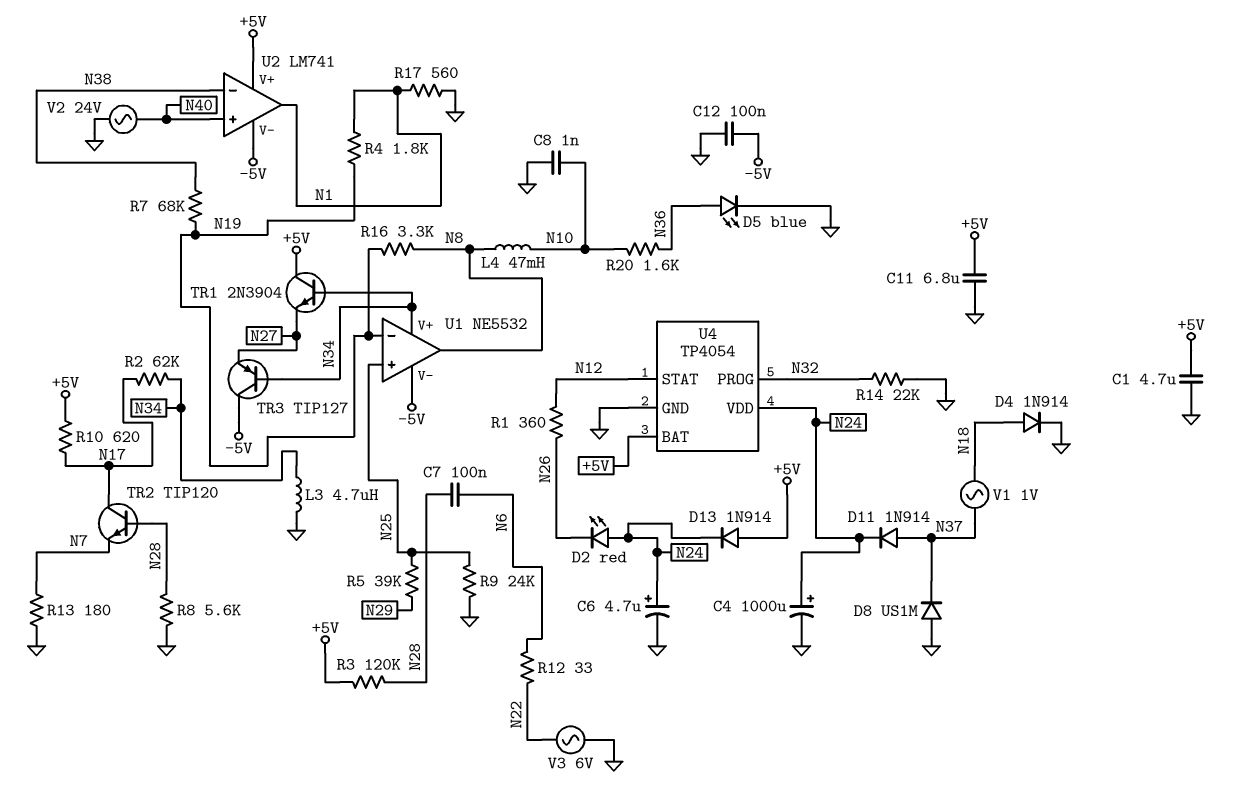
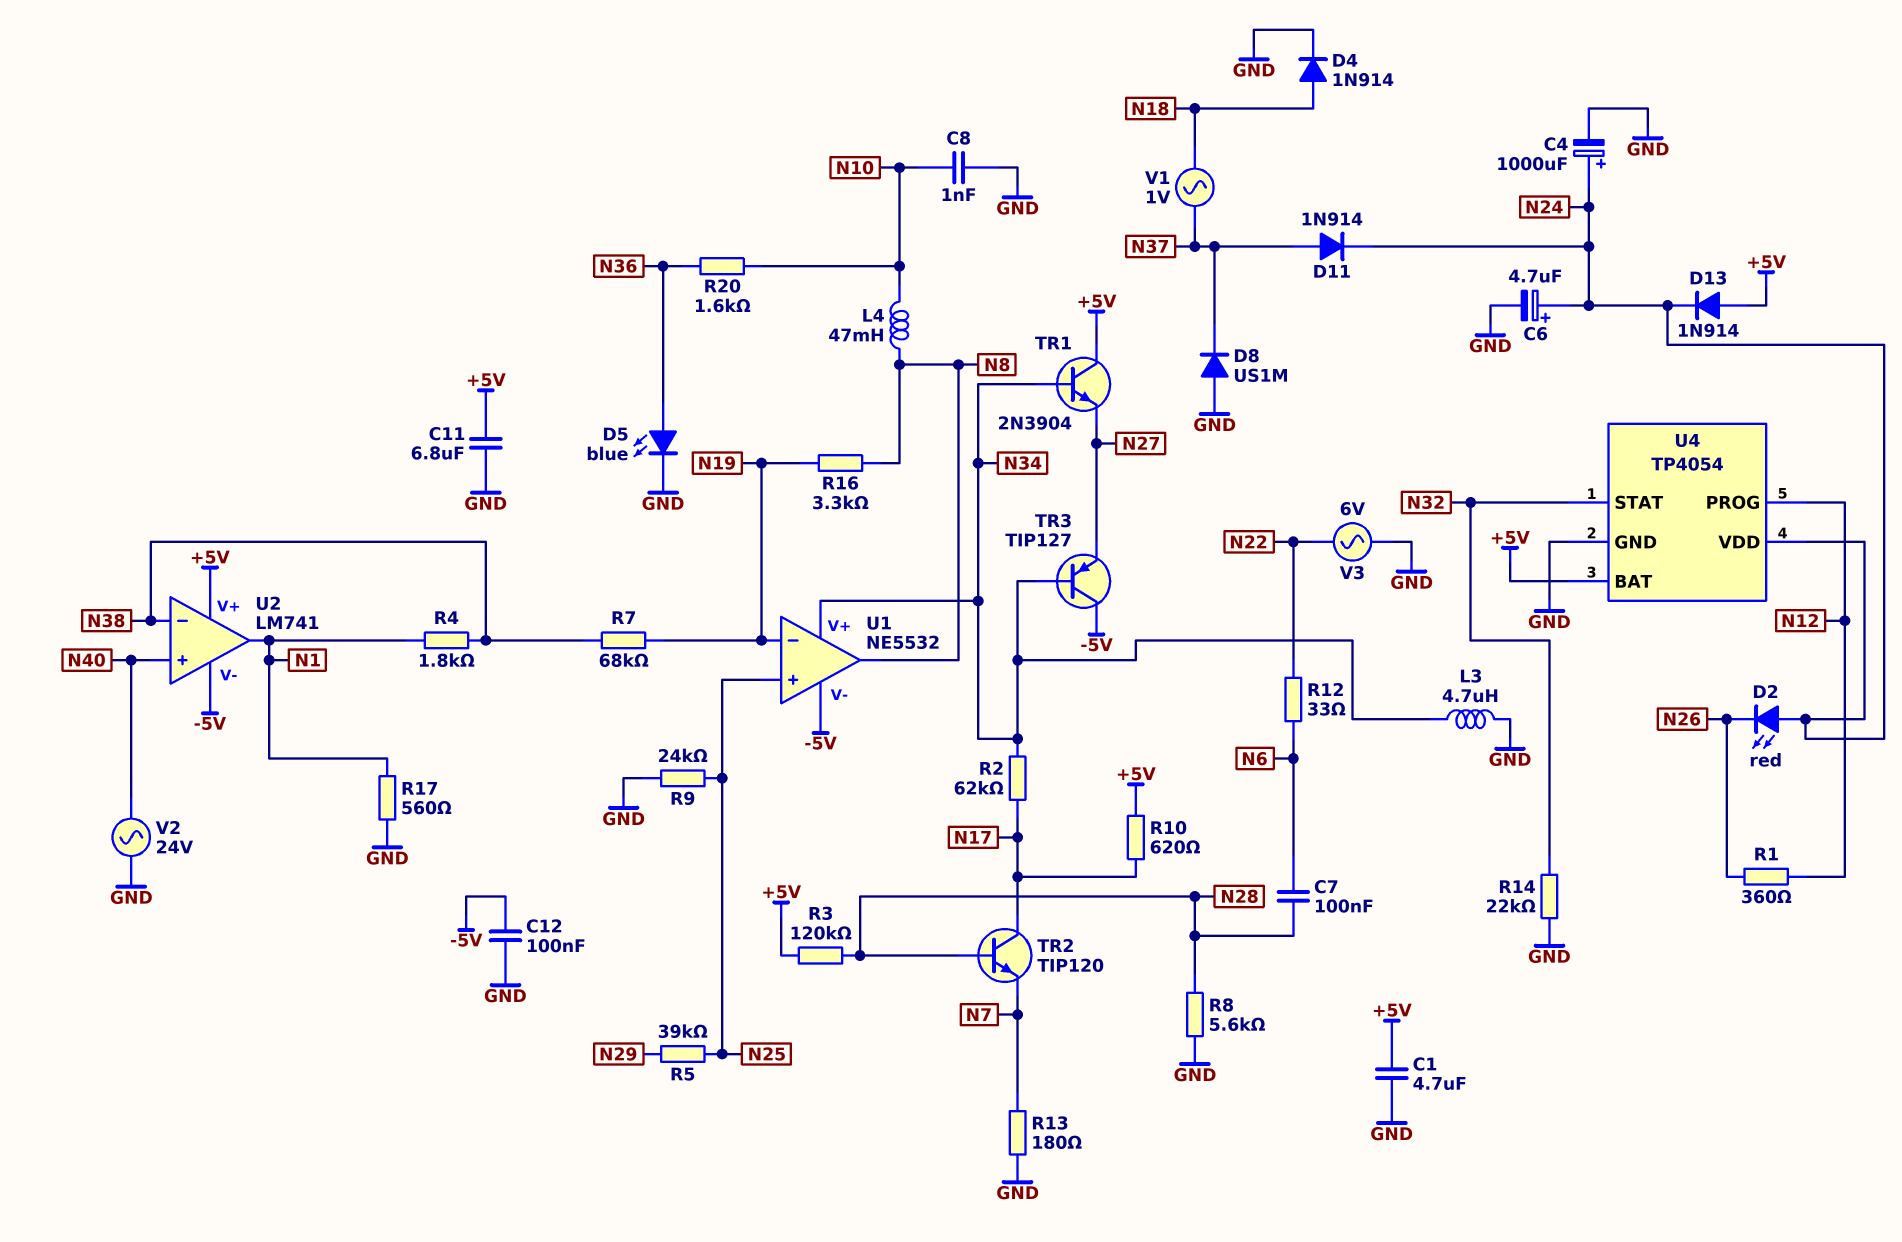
R4: 1.8k (N1, N19) -> 1.8k (N1, N38)
U4 pin PROG: N32 -> N12
U4 pin STAT: N12 -> N32

